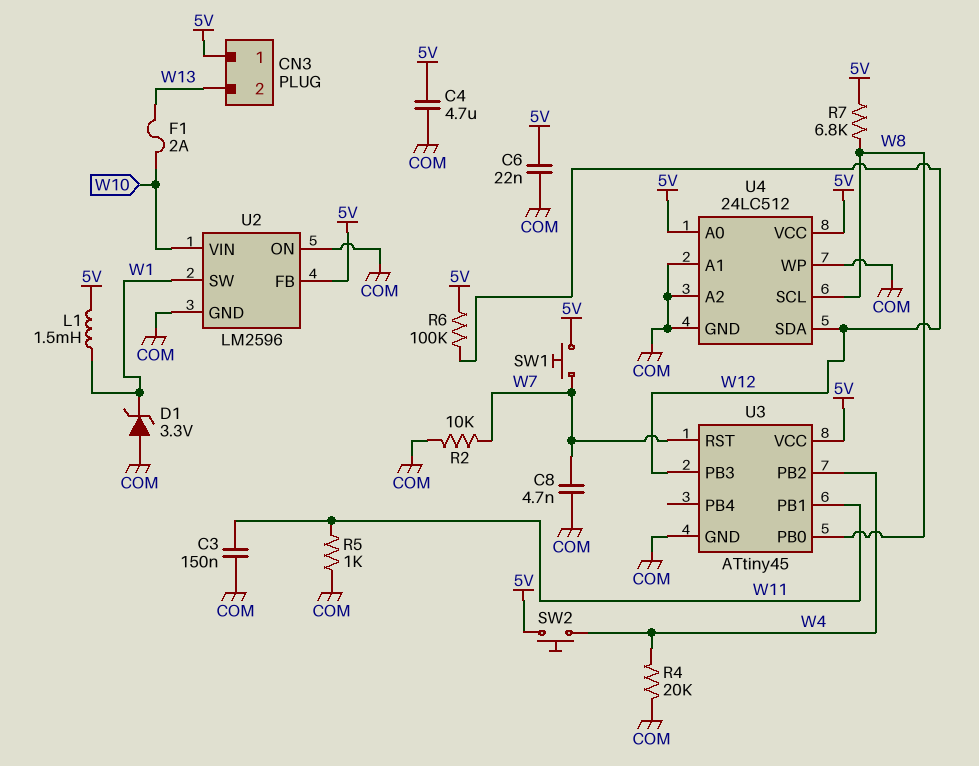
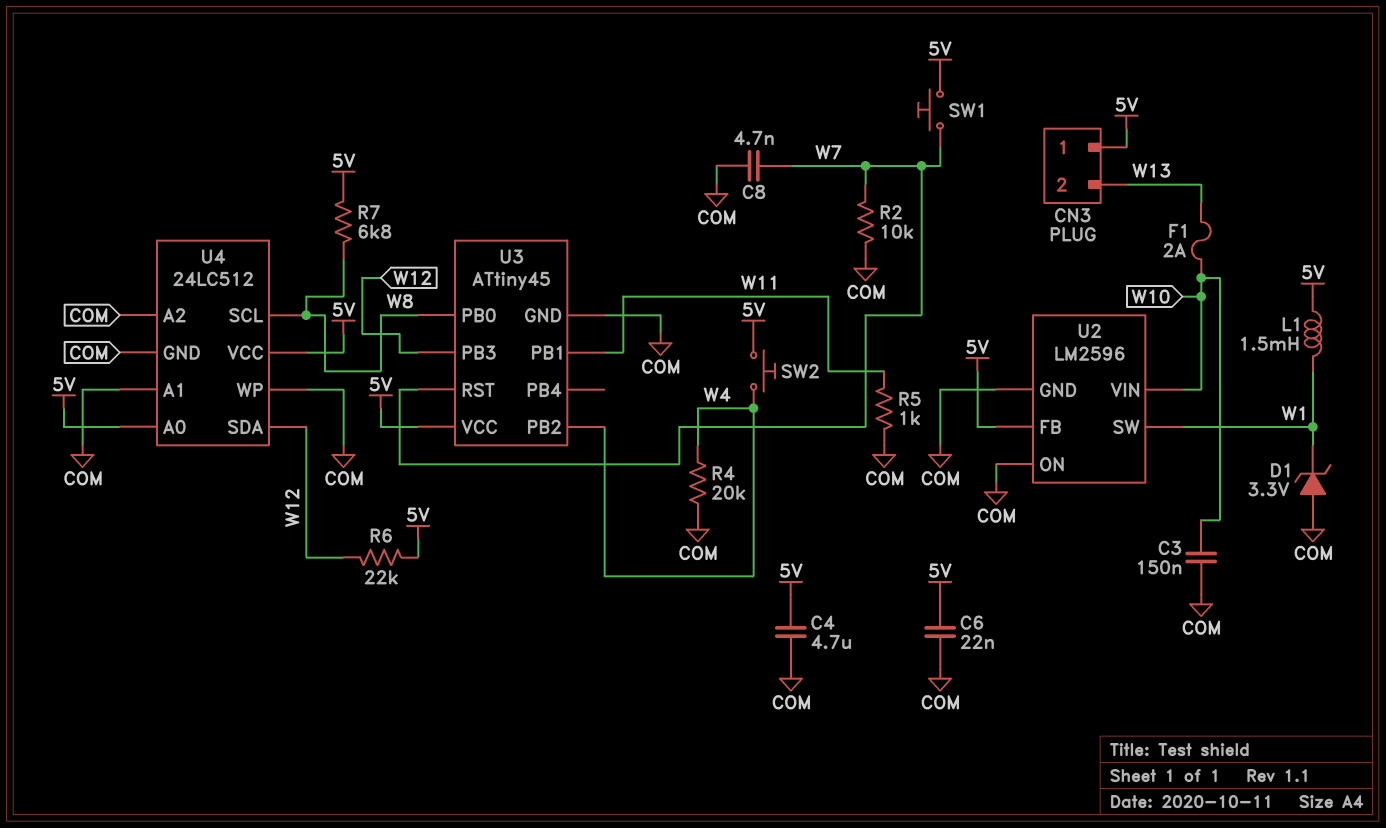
C3: 150nF (COM, W11) -> 150nF (COM, W10)
R6: 100k (5V, W12) -> 22k (5V, W12)

